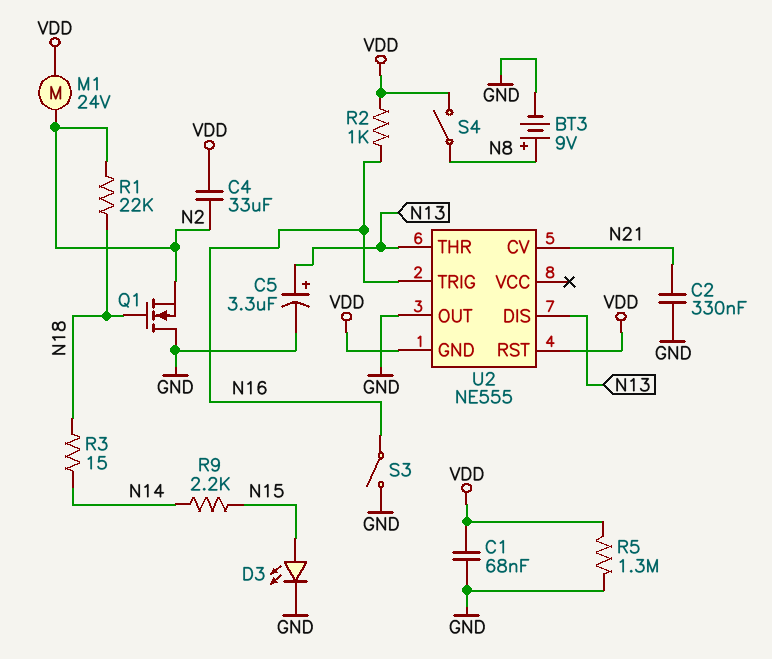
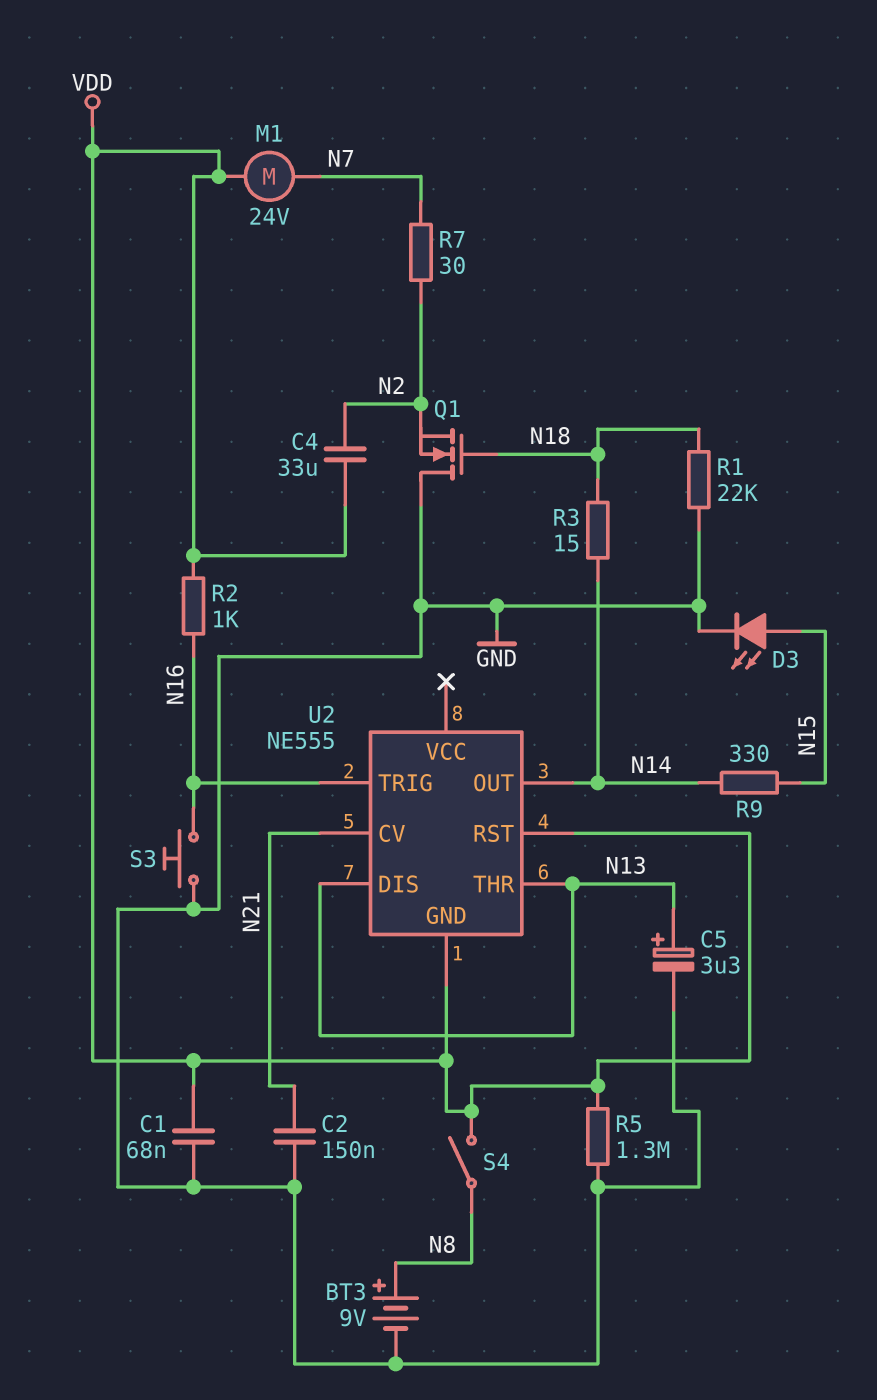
C2: 330nF (GND, N21) -> 150nF (GND, N21)
M1: motor 24V (N2, VDD) -> motor 24V (N7, VDD)
R1: 22k (N2, N18) -> 22k (GND, N18)
R7: none -> 30 (N2, N7)
R9: 2.2k (N14, N15) -> 330 (N14, N15)
S3: switch (GND, N16) -> button (GND, N16)
U2 pin OUT: GND -> N14

